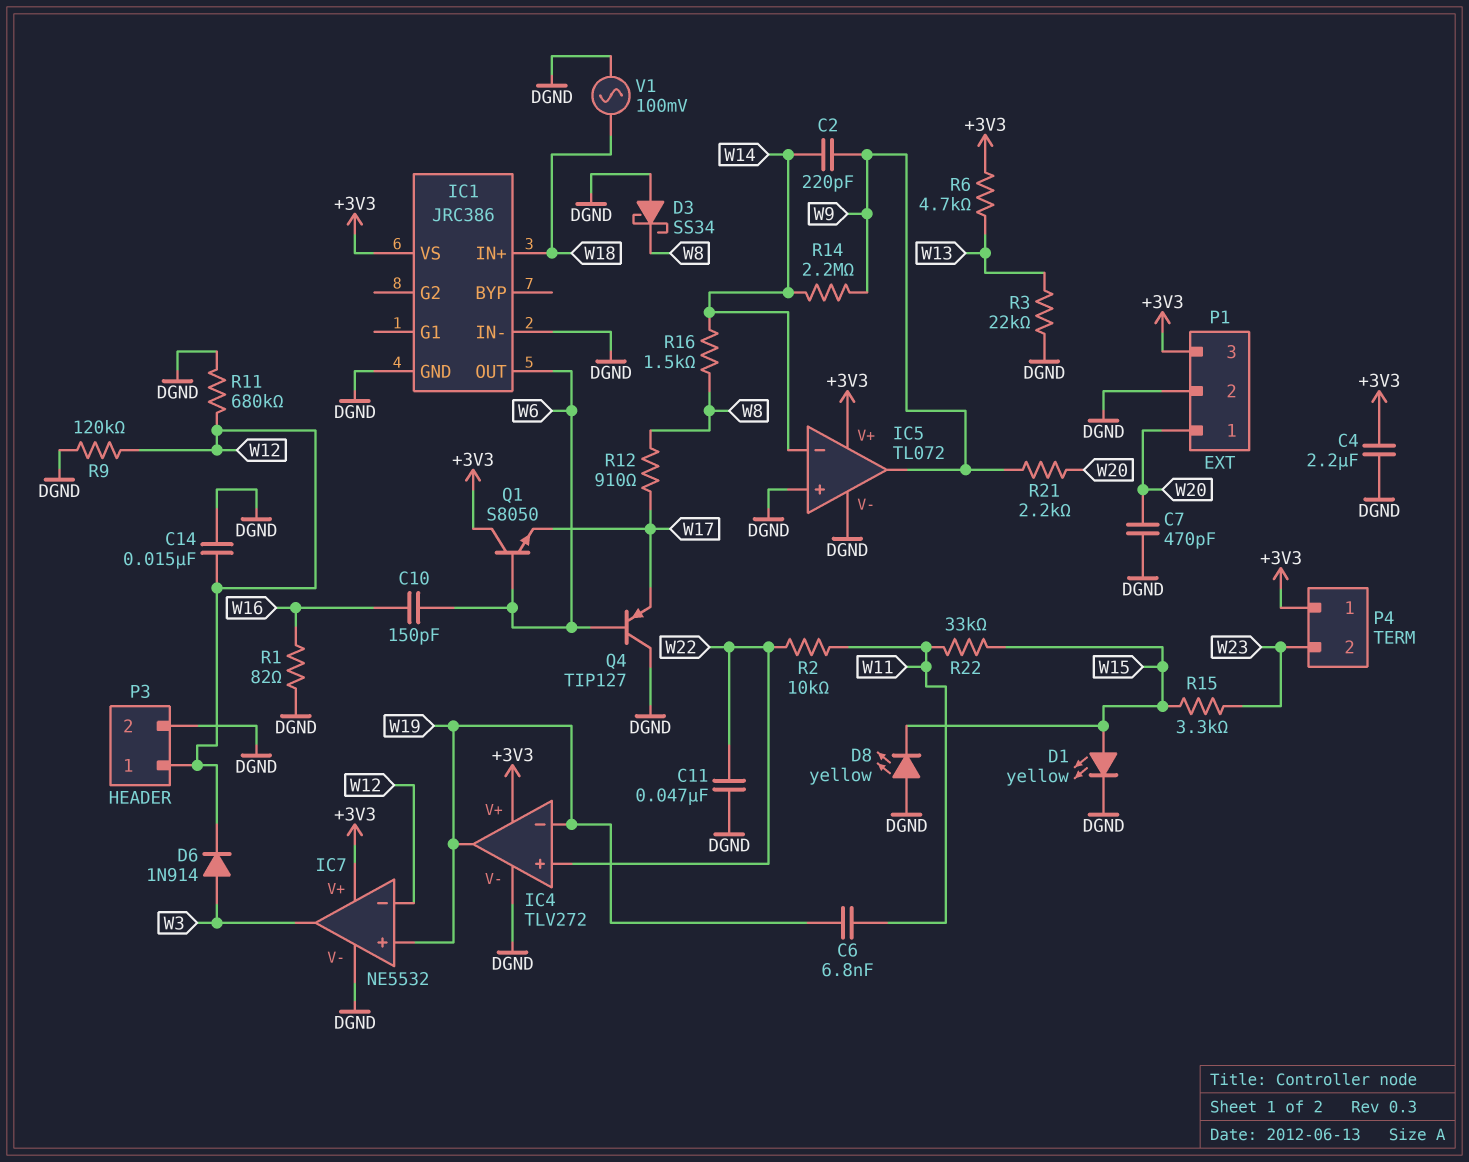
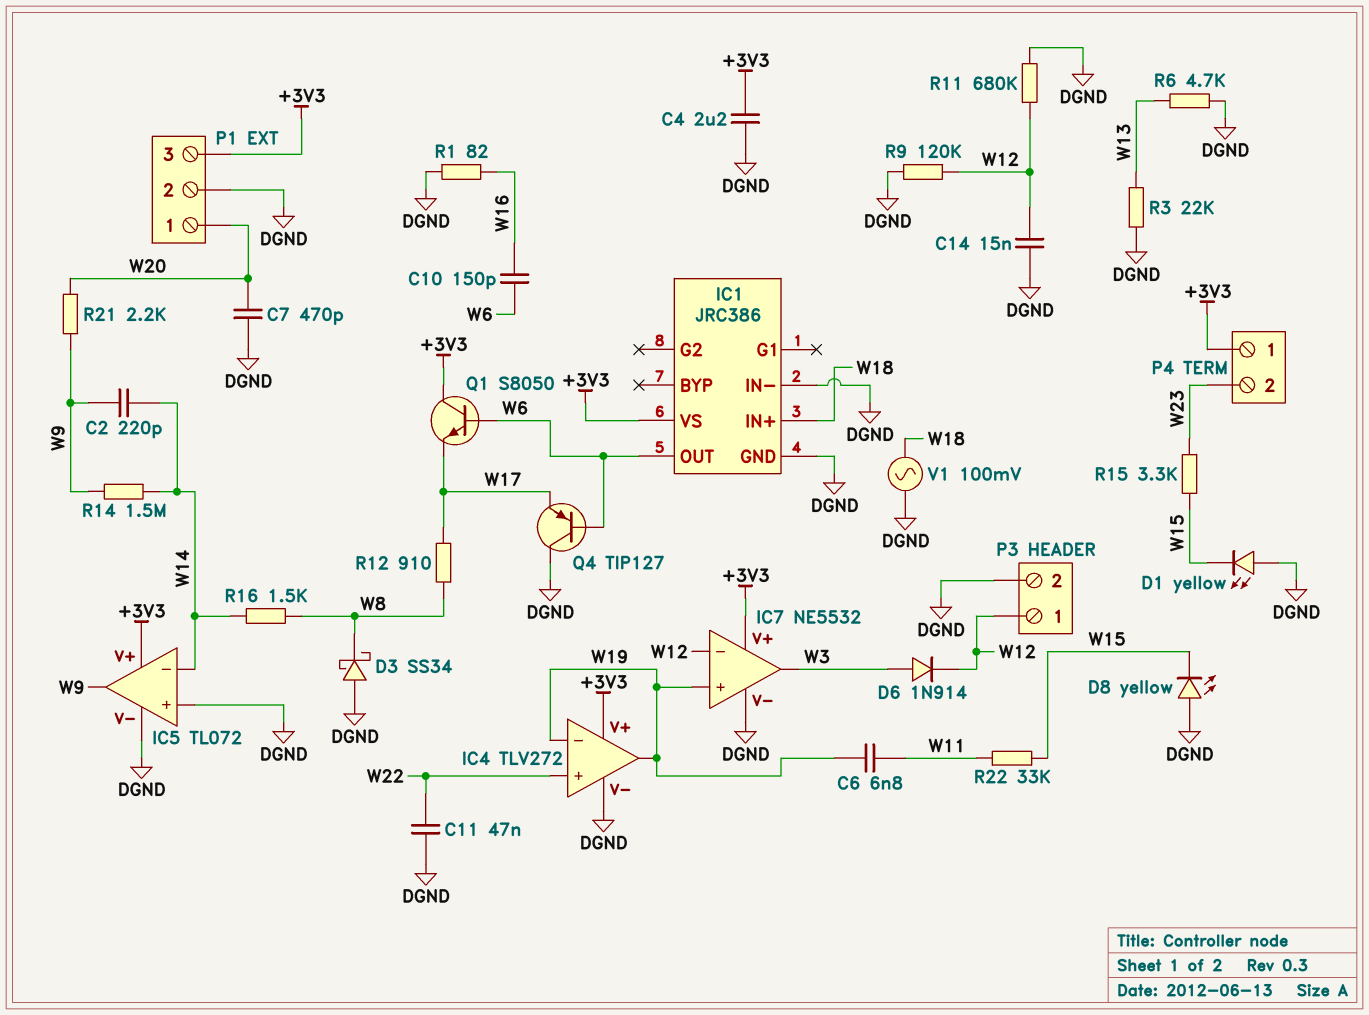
D1: LED yellow (A W15, K DGND) -> LED yellow (A DGND, K W15)
R2: 10k (W11, W22) -> none
R6: 4.7k (+3V3, W13) -> 4.7k (DGND, W13)
R14: 2.2M (W9, W14) -> 1.5M (W9, W14)

